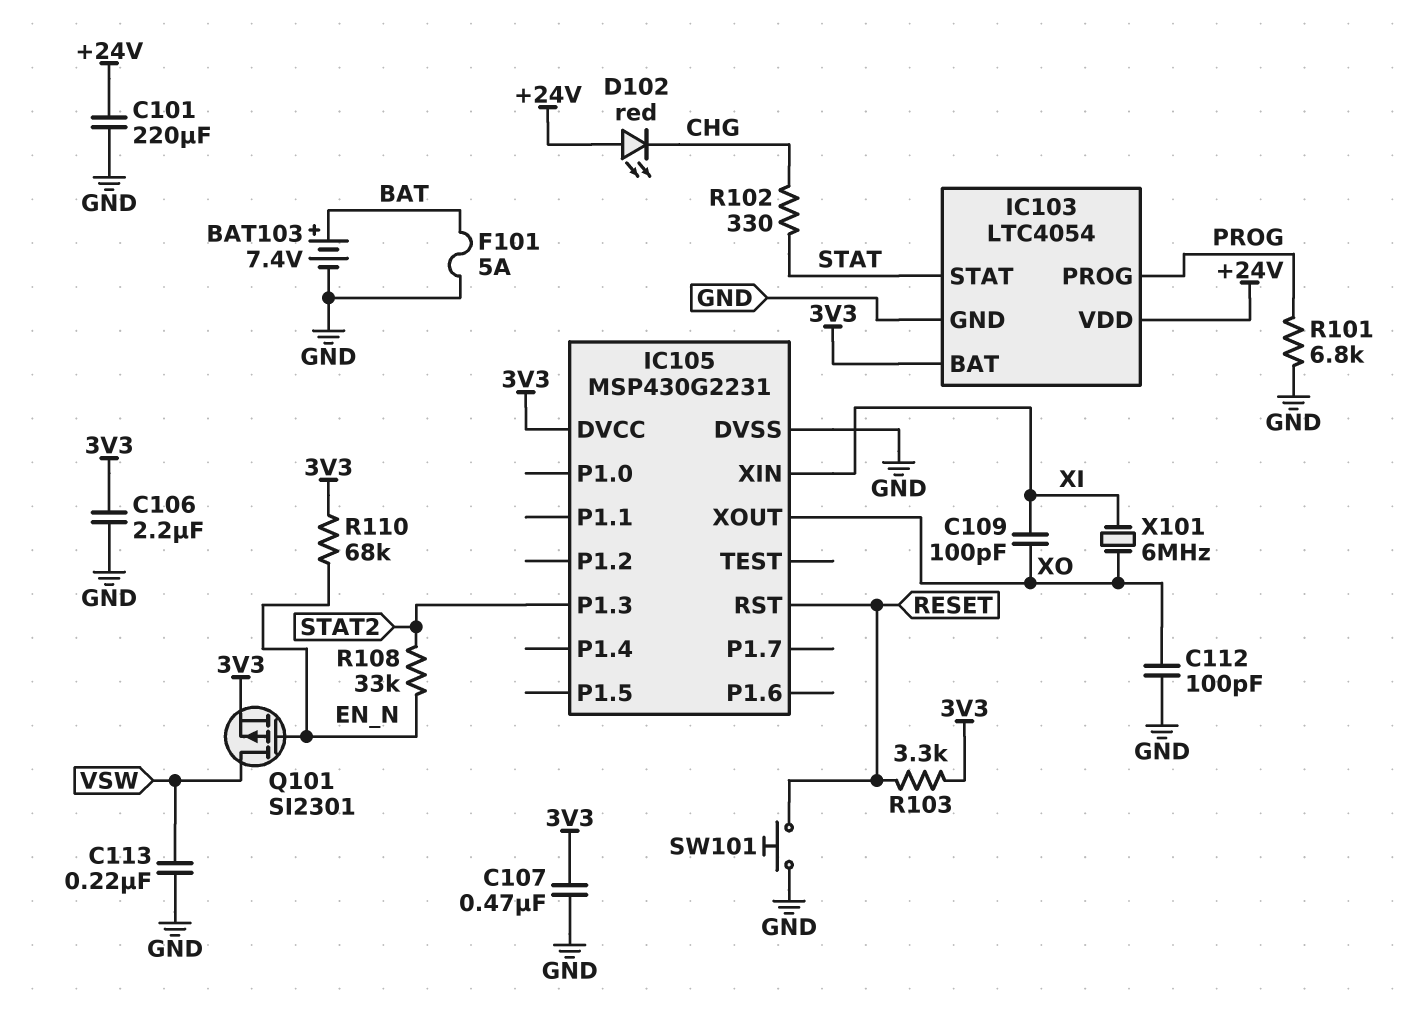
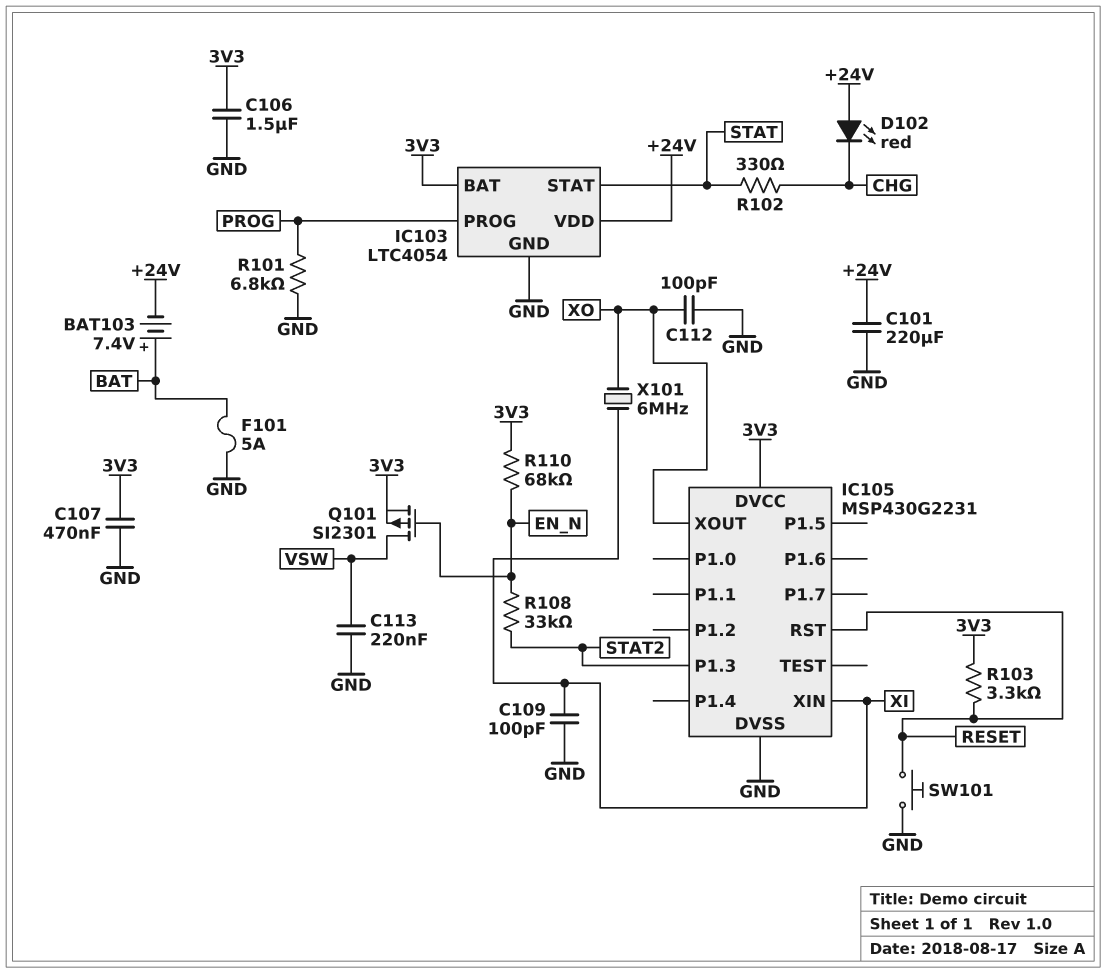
BAT103: 7.4V (plus BAT, minus GND) -> 7.4V (plus BAT, minus +24V)
C106: 2.2uF (3V3, GND) -> 1.5uF (3V3, GND)
C109: 100pF (XI, XO) -> 100pF (GND, XI)

